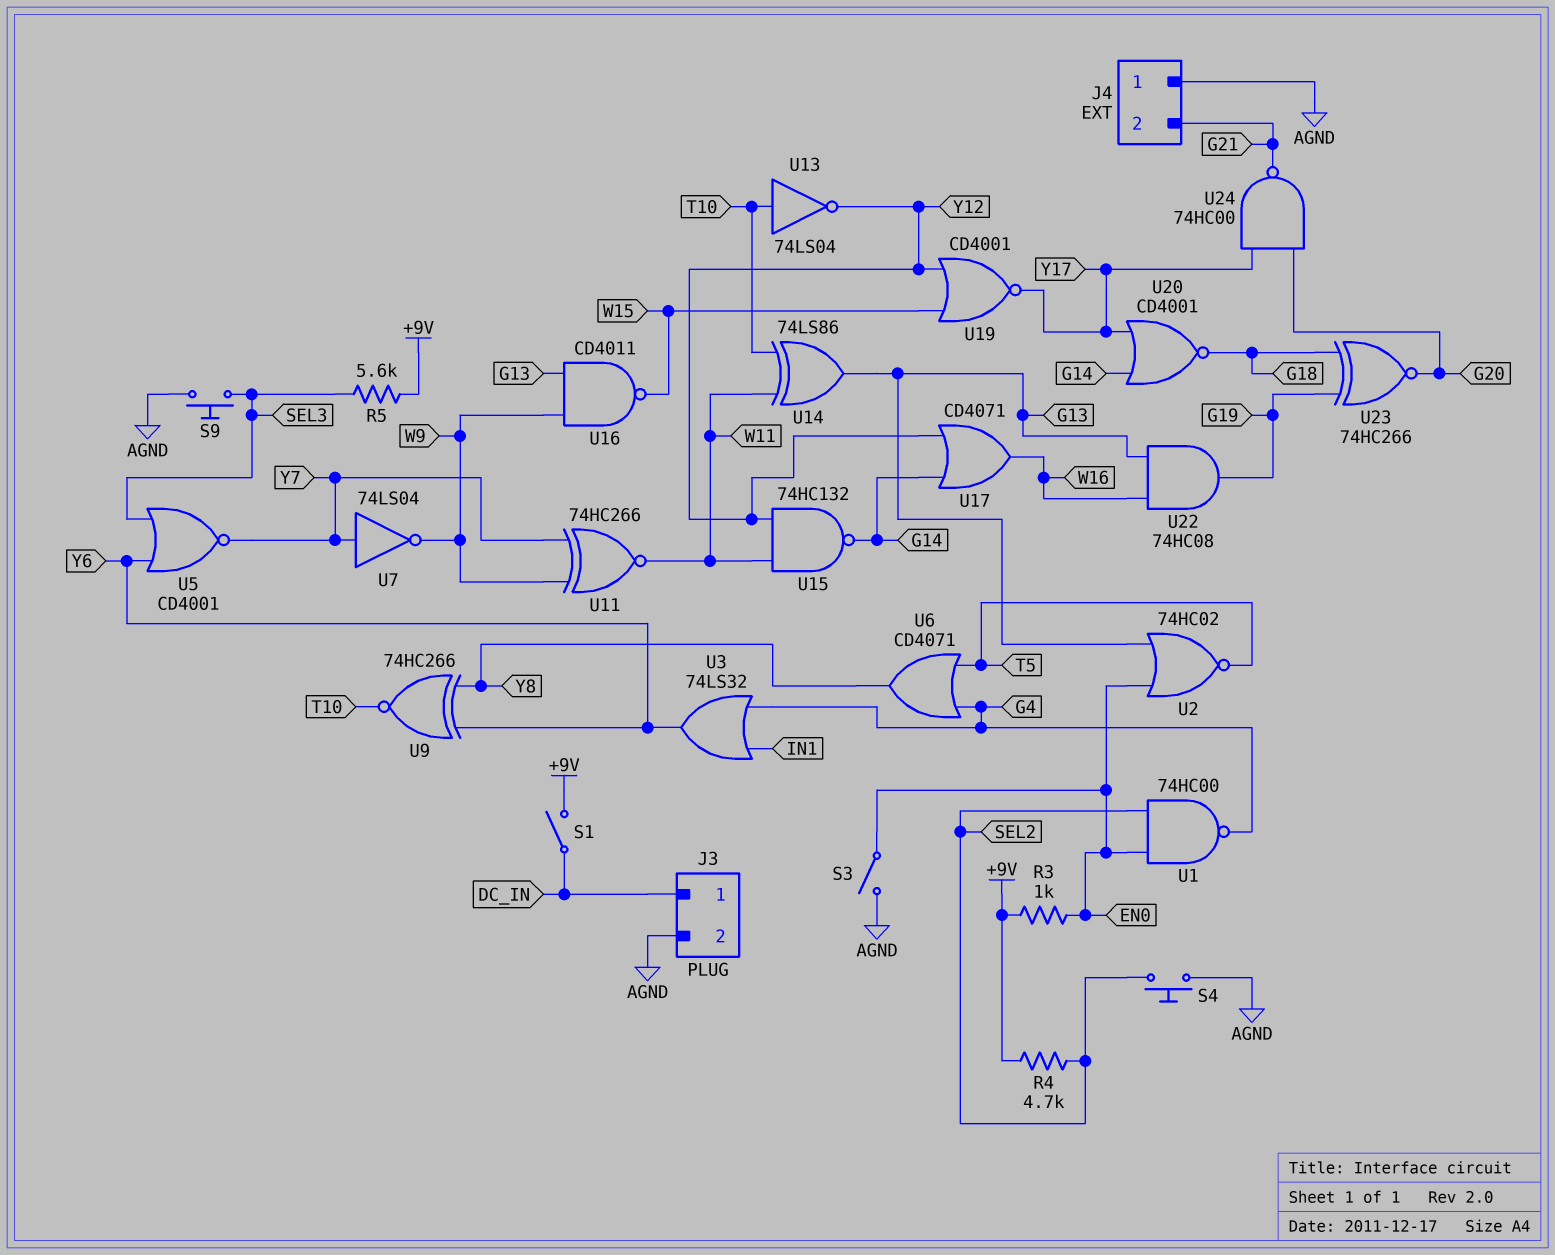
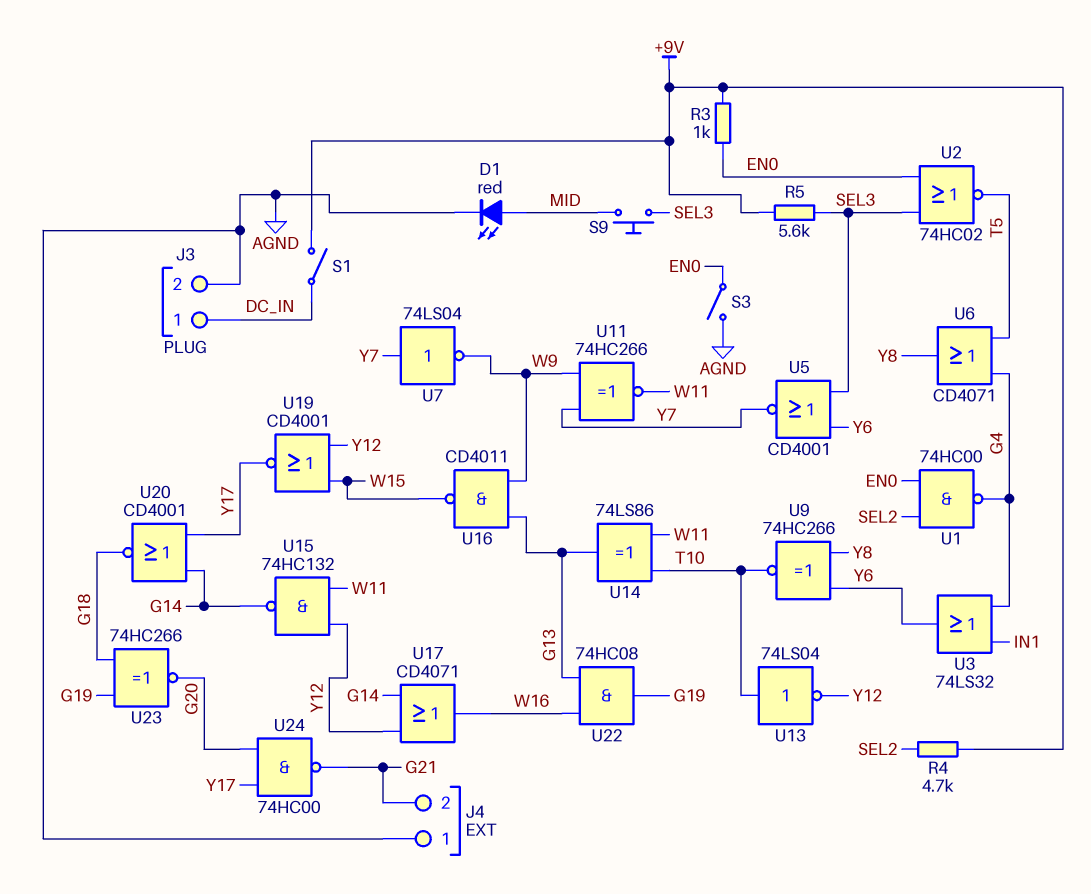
D1: none -> LED red (A MID, K AGND)
S4: button (AGND, SEL2) -> none
S9: button (AGND, SEL3) -> button (MID, SEL3)
U2: NOR 74HC02 (in EN0, in G13, out T5) -> NOR 74HC02 (in EN0, in SEL3, out T5)

